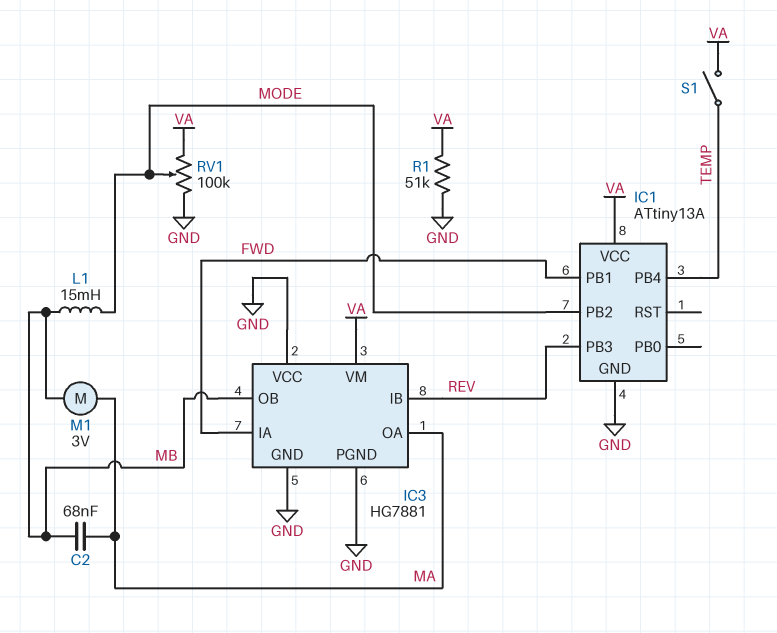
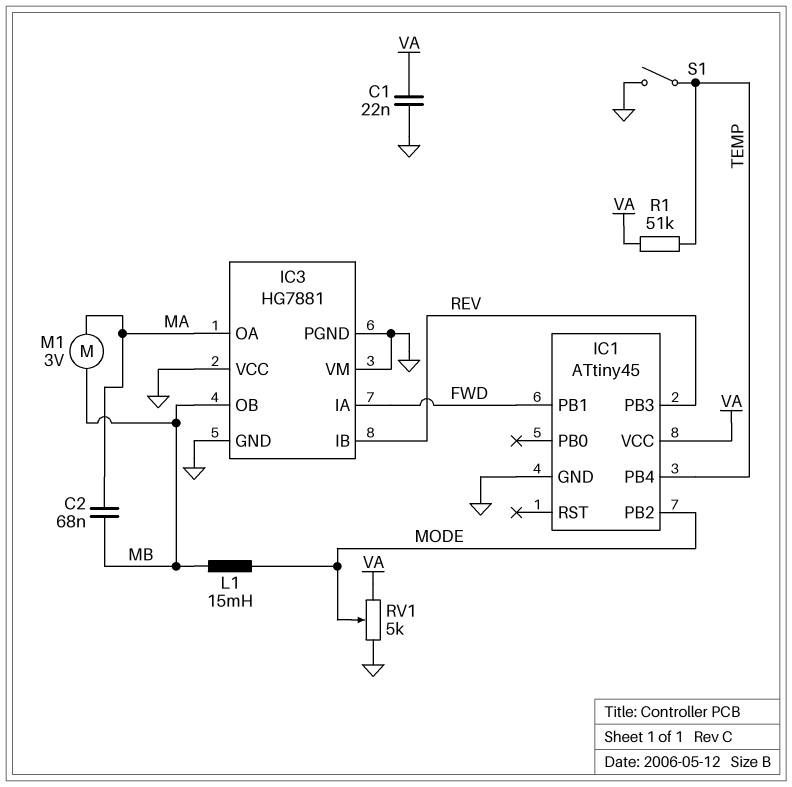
C1: none -> 22nF (GND, VA)
IC1: ATtiny13A -> ATtiny45
IC3 pin VM: VA -> GND
R1: 51k (GND, VA) -> 51k (TEMP, VA)
RV1: 100k (GND, VA, wiper MODE) -> 5k (GND, VA, wiper MODE)
S1: switch (TEMP, VA) -> switch (GND, TEMP)

